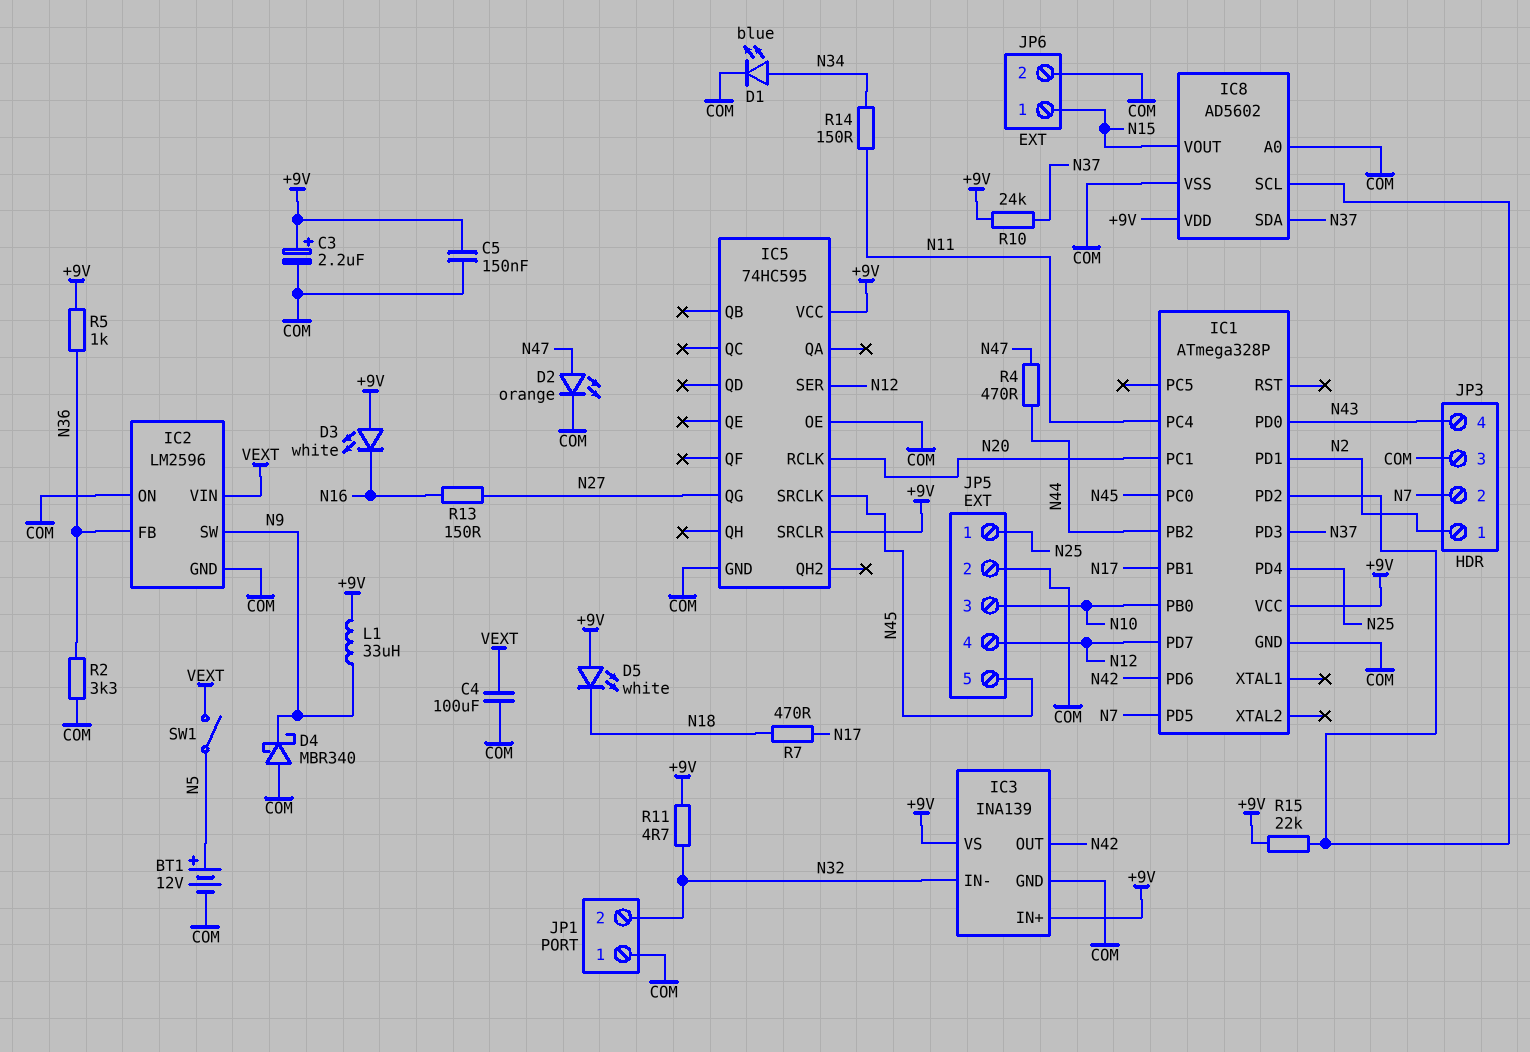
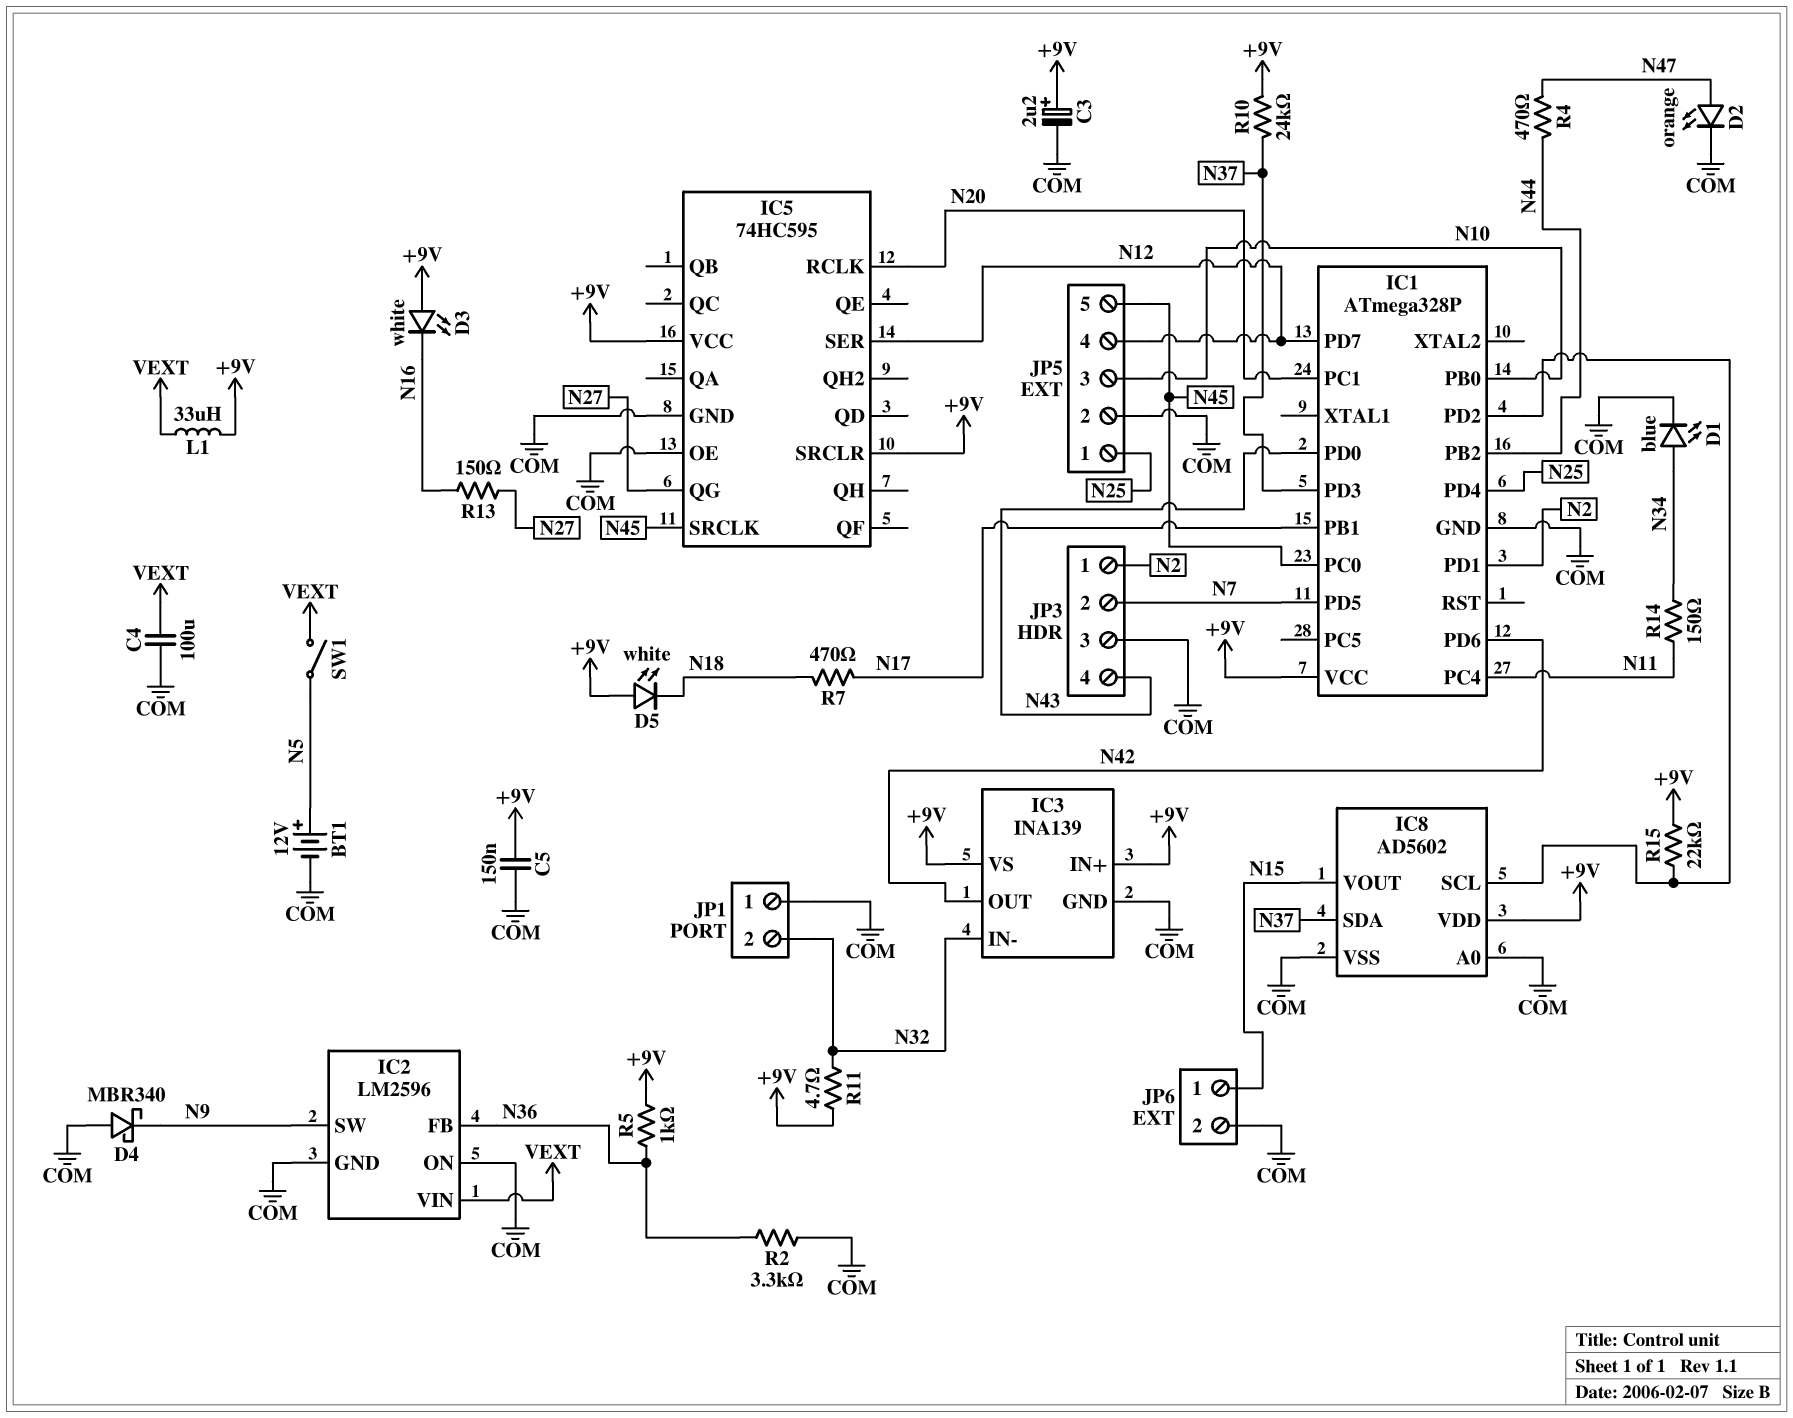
L1: 33uH (+9V, N9) -> 33uH (+9V, VEXT)

